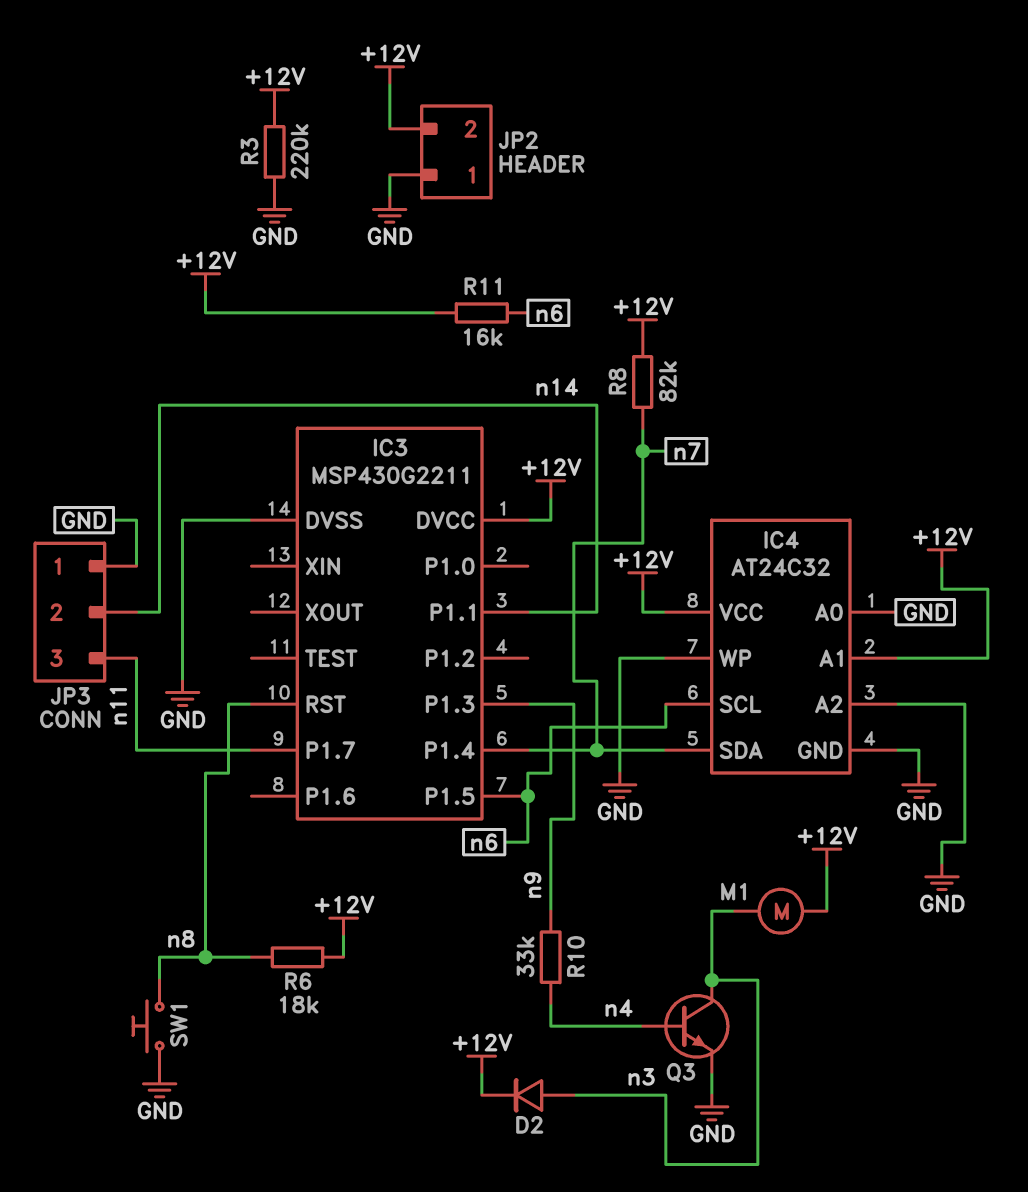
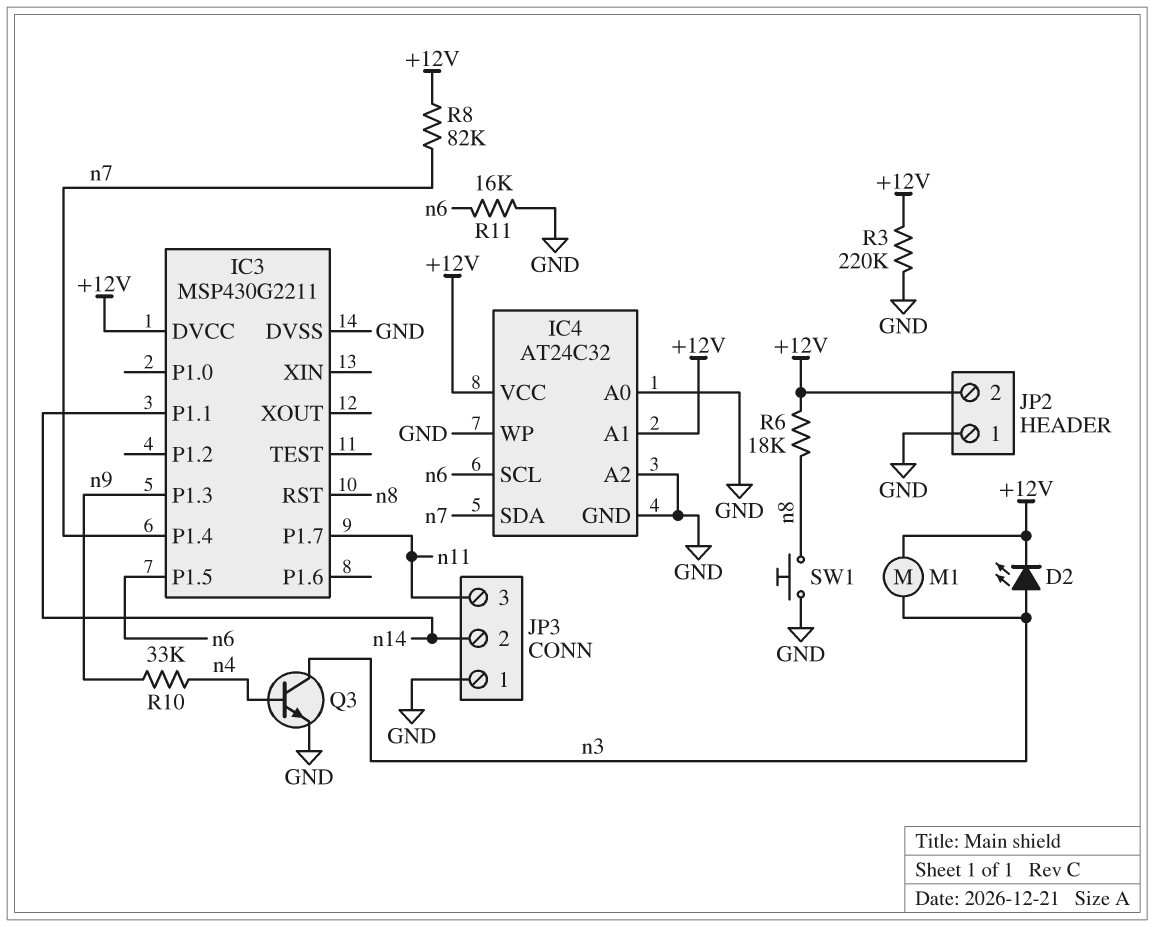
D2: diode (A n3, K +12V) -> LED (A n3, K +12V)
R11: 16k (+12V, n6) -> 16k (GND, n6)

